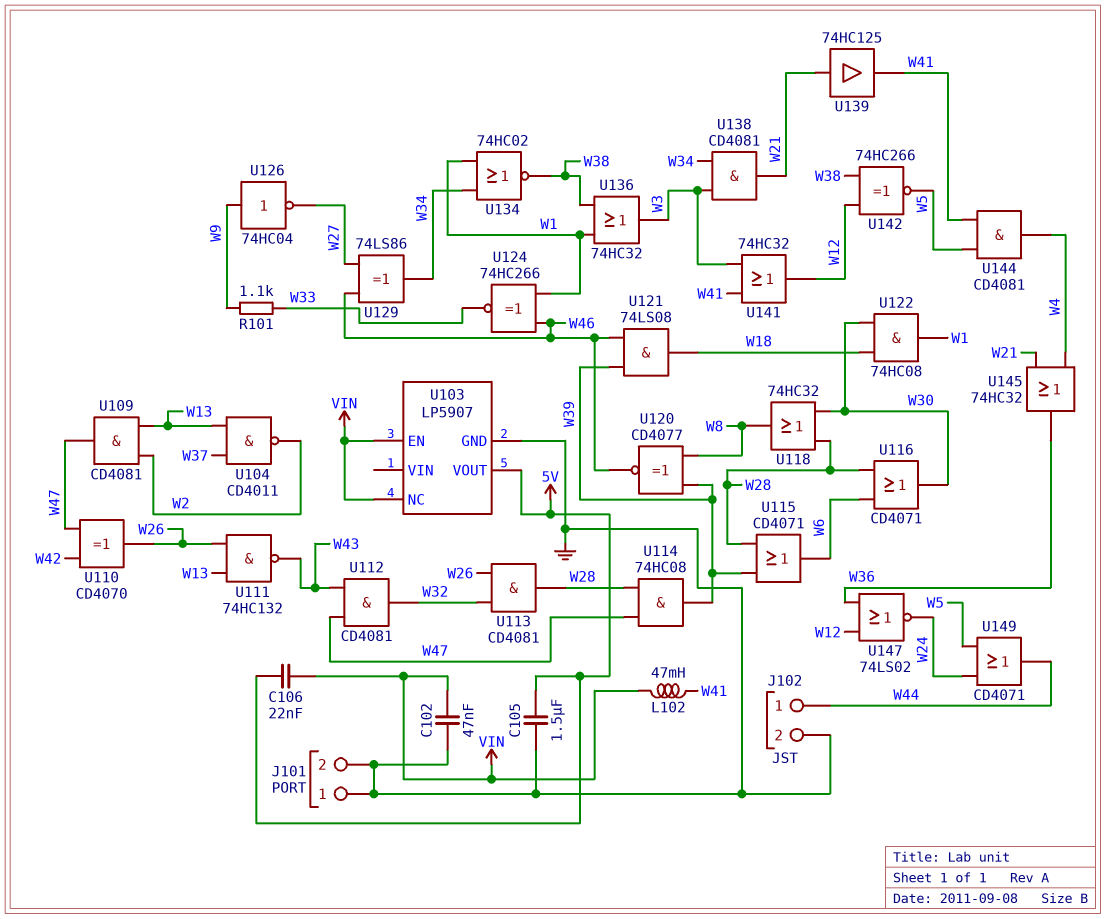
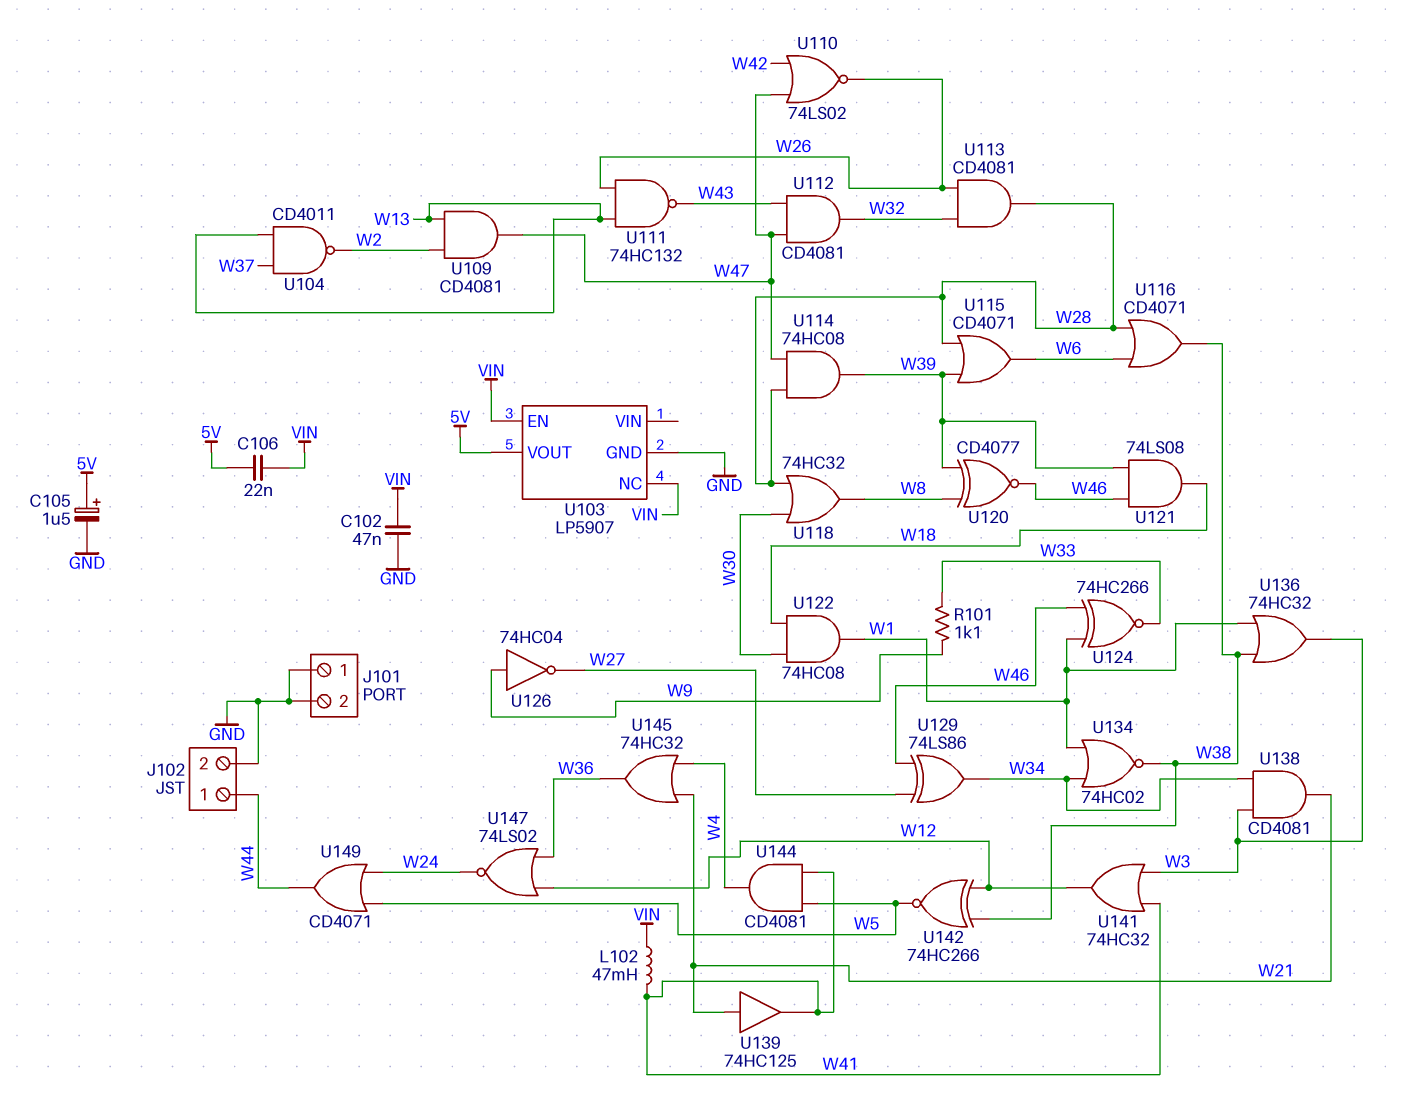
C105: 1.5uF (5V, GND) -> 1.5uF (plus 5V, minus GND)
U110: XOR CD4070 (in W42, in W47, out W26) -> NOR 74LS02 (in W42, in W47, out W26)
U116: OR CD4071 (in W6, in W28, out W30) -> OR CD4071 (in W6, in W28, out W38)

